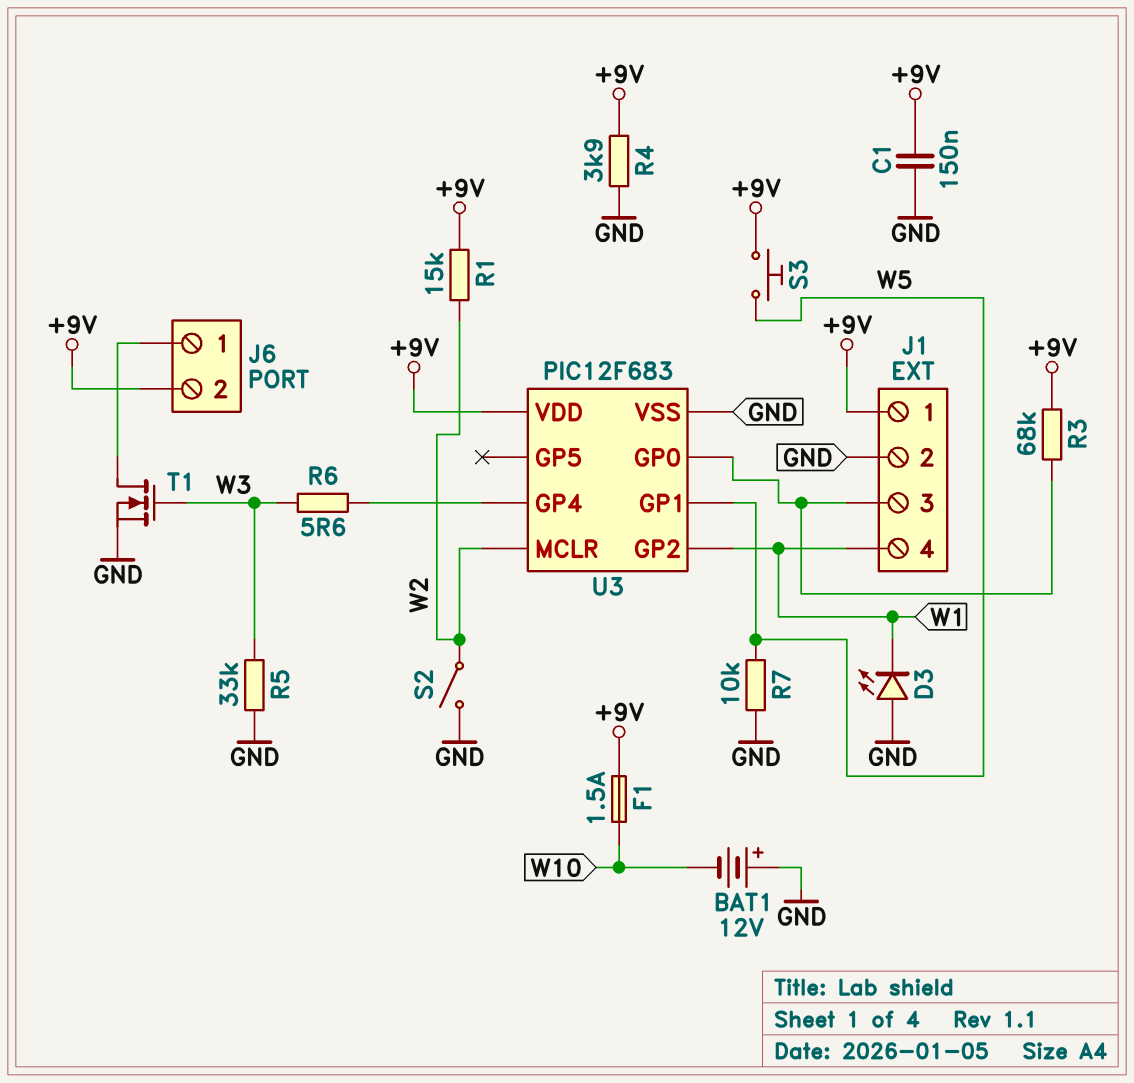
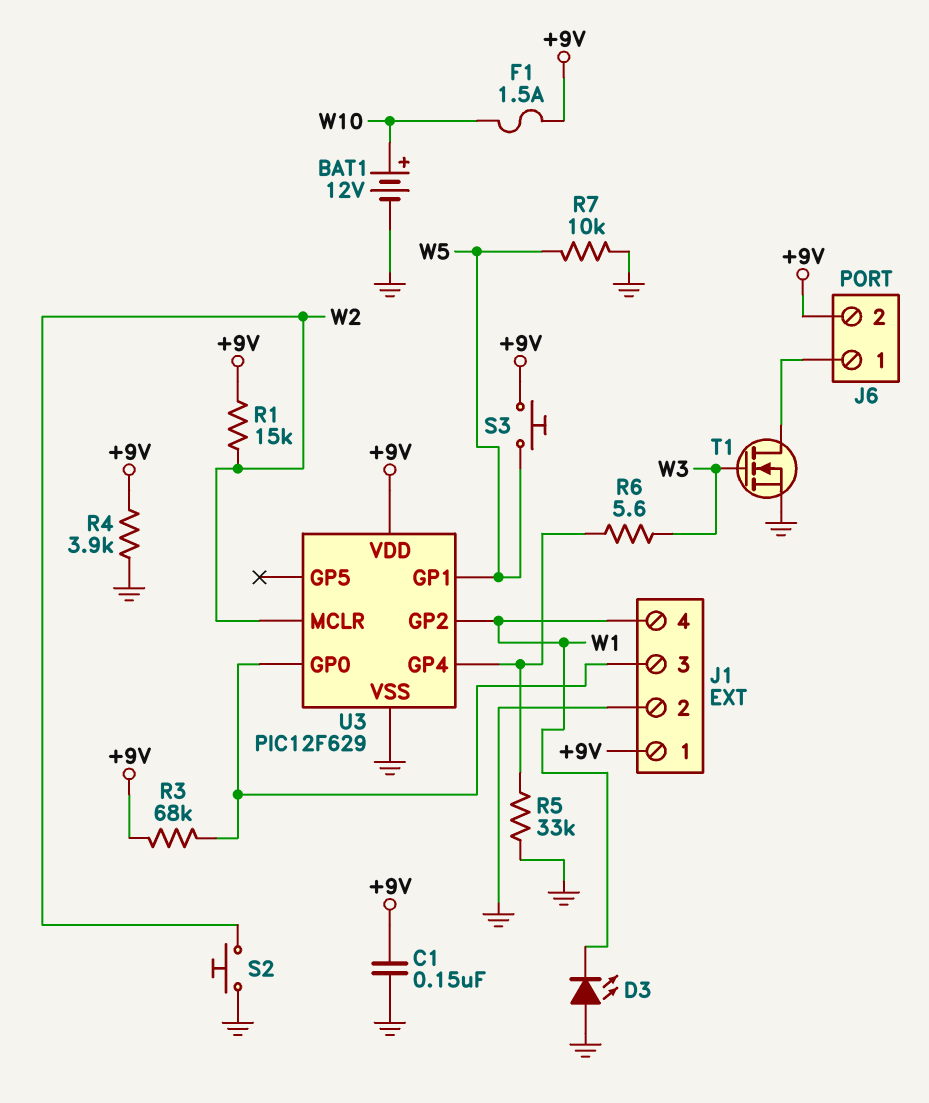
BAT1: 12V (plus GND, minus W10) -> 12V (plus W10, minus GND)
R5: 33k (GND, W3) -> 33k (GND, U3/GP4)
S2: switch (GND, W2) -> button (GND, W2)
U3: PIC12F683 -> PIC12F629

